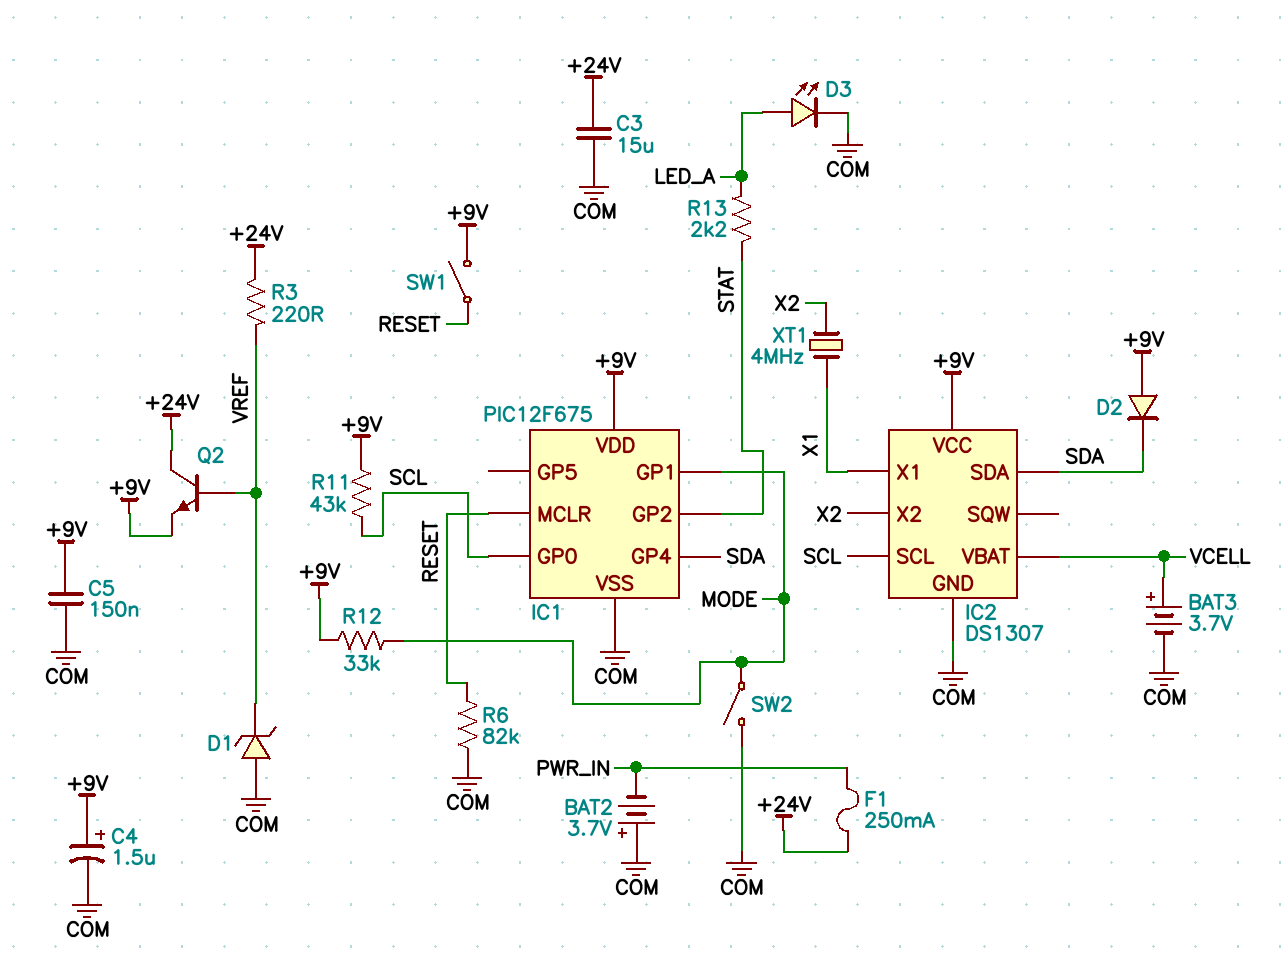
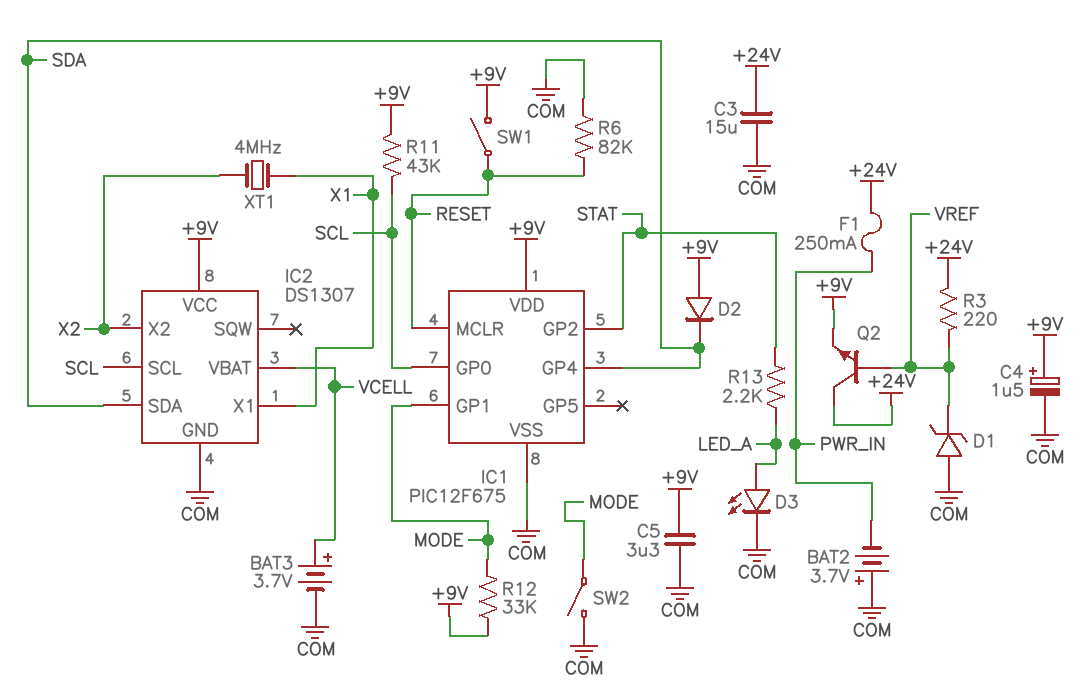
C5: 150nF (+9V, COM) -> 3.3uF (+9V, COM)

